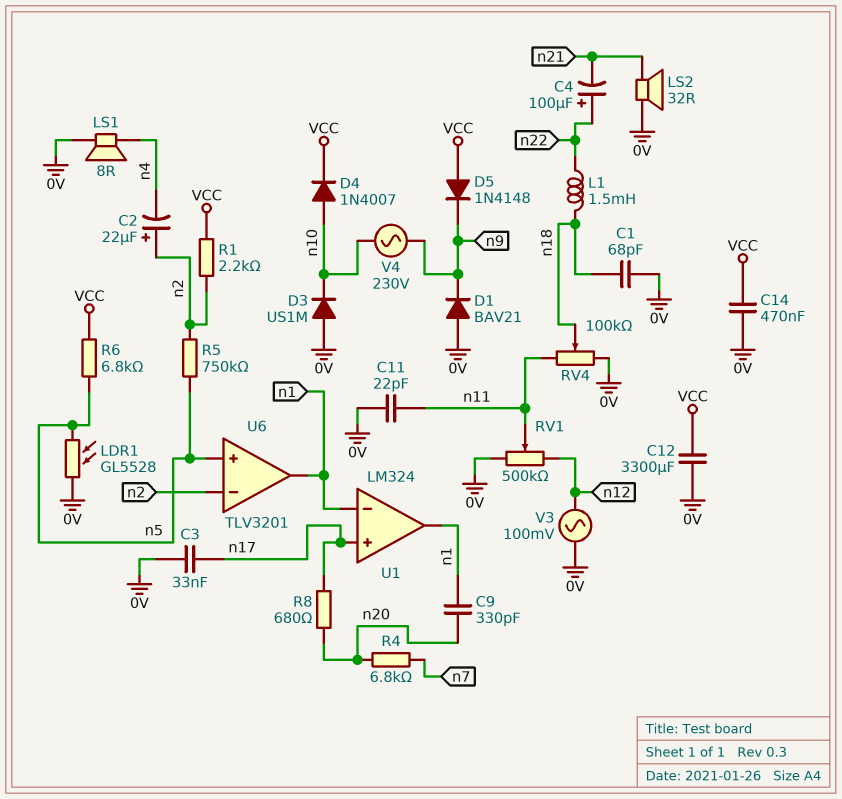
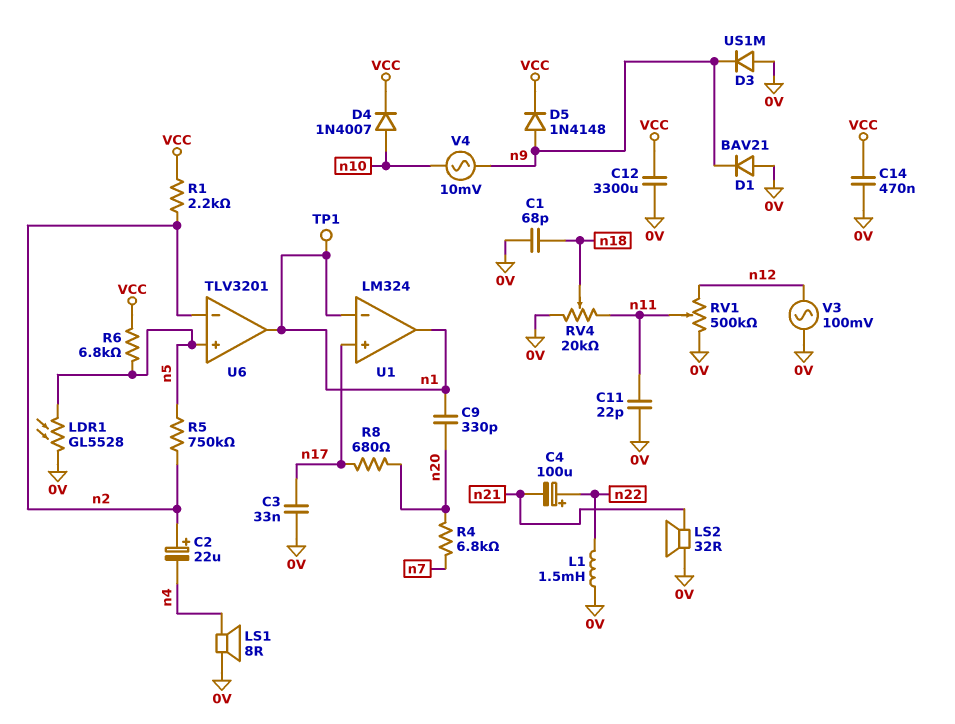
D3: diode US1M (A 0V, K n10) -> diode US1M (A 0V, K n9)
D5: diode 1N4148 (A VCC, K n9) -> diode 1N4148 (A n9, K VCC)
L1: 1.5mH (n18, n22) -> 1.5mH (0V, n22)
RV4: 100k (0V, n11, wiper n18) -> 20k (0V, n11, wiper n18)
TP1: none -> test point (n1)
V4: AC 230V (n9, n10) -> AC 10mV (n9, n10)

